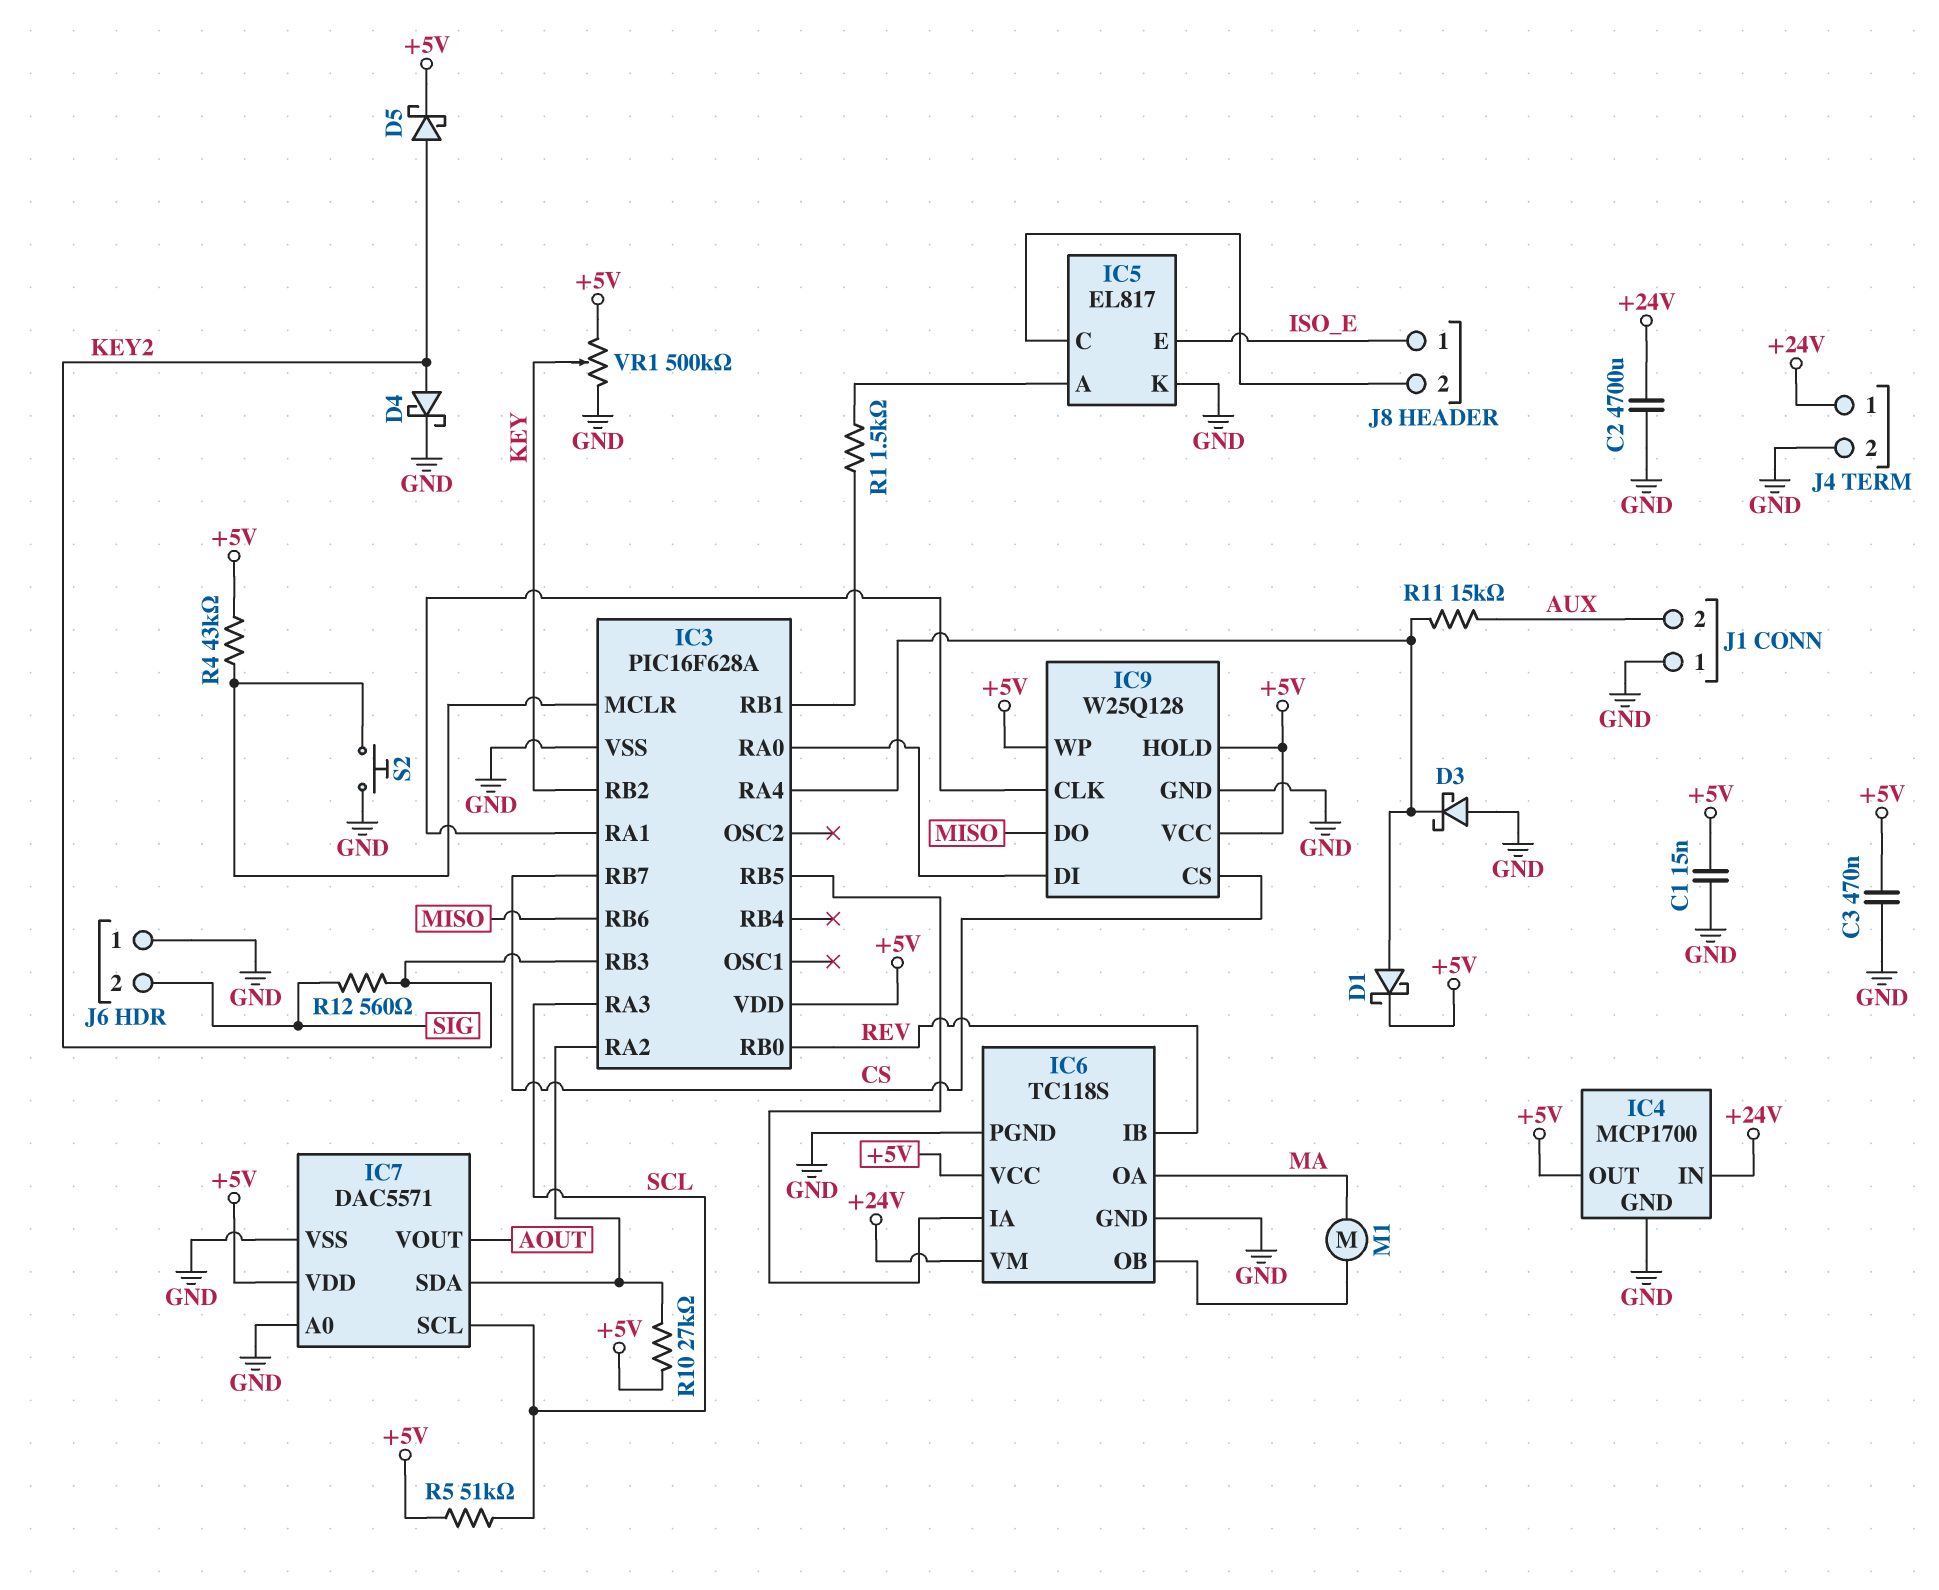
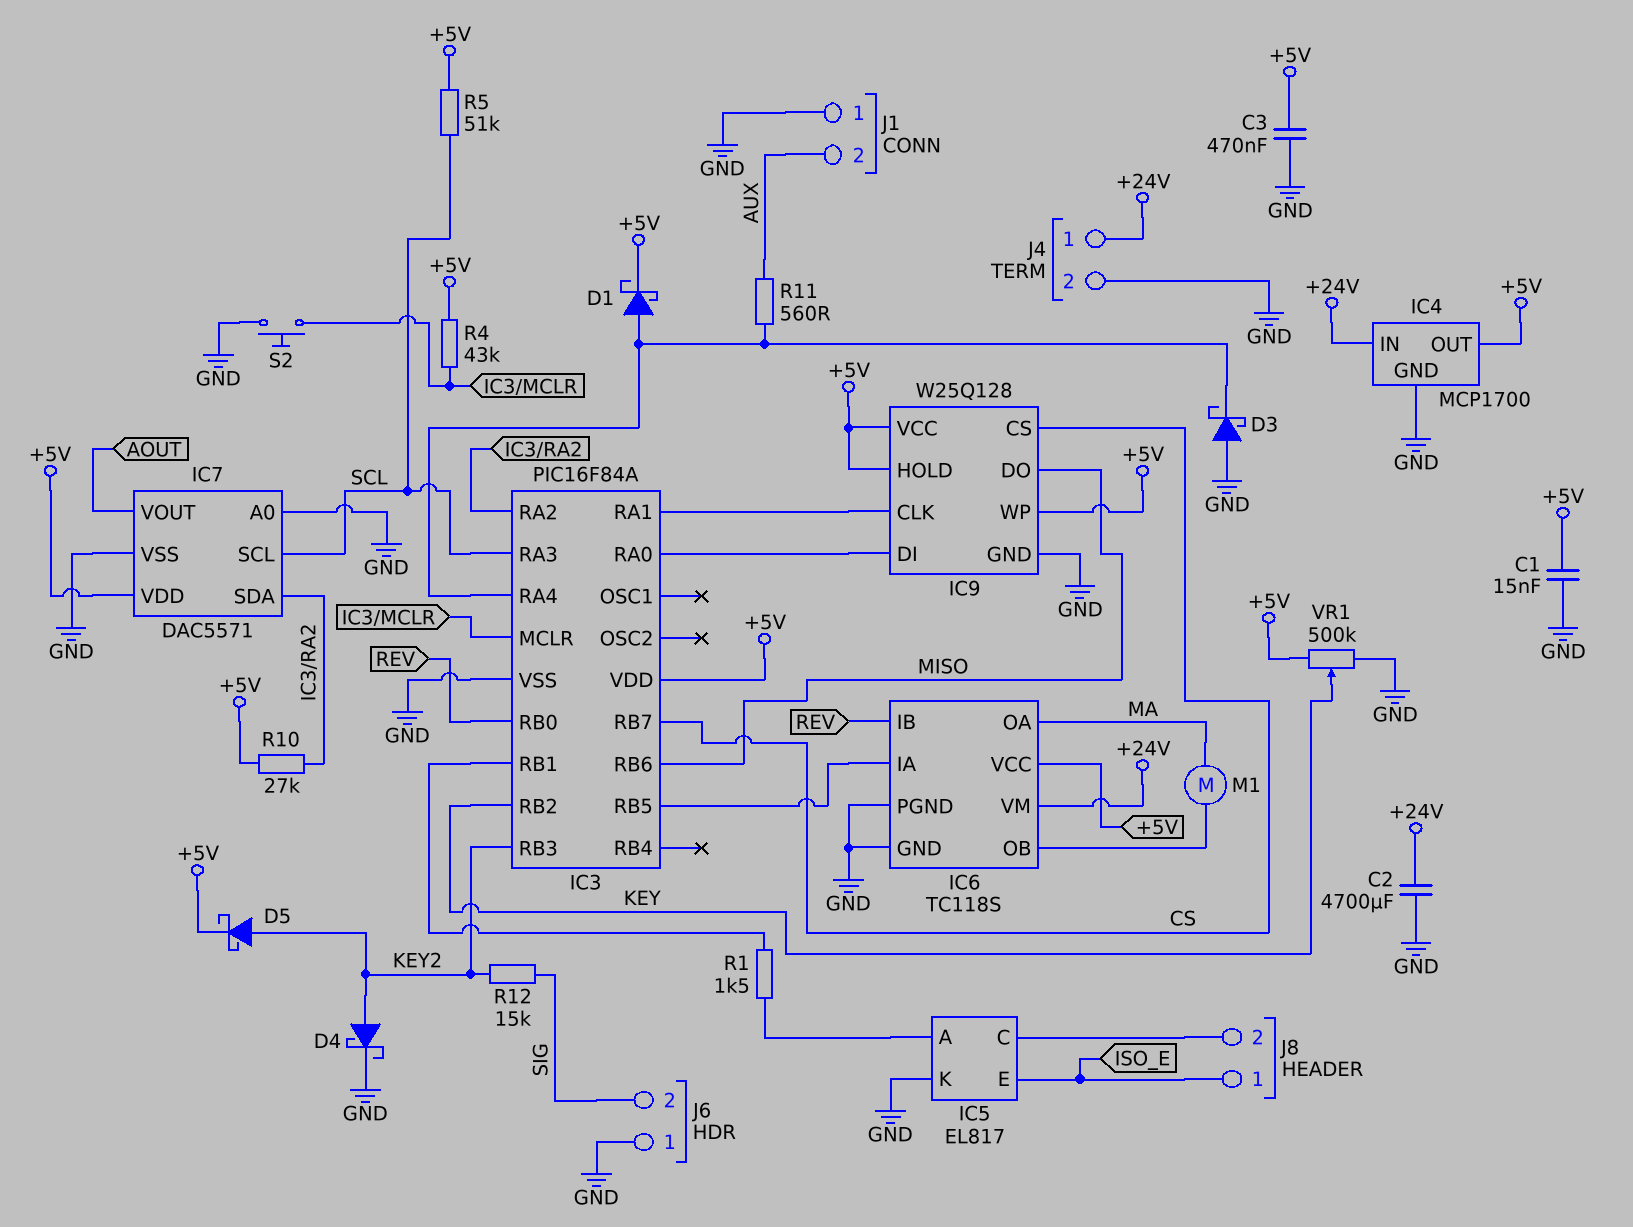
IC3: PIC16F628A -> PIC16F84A
R11: 15k (AUX, IC3/RA4) -> 560 (AUX, IC3/RA4)
R12: 560 (KEY2, SIG) -> 15k (KEY2, SIG)

